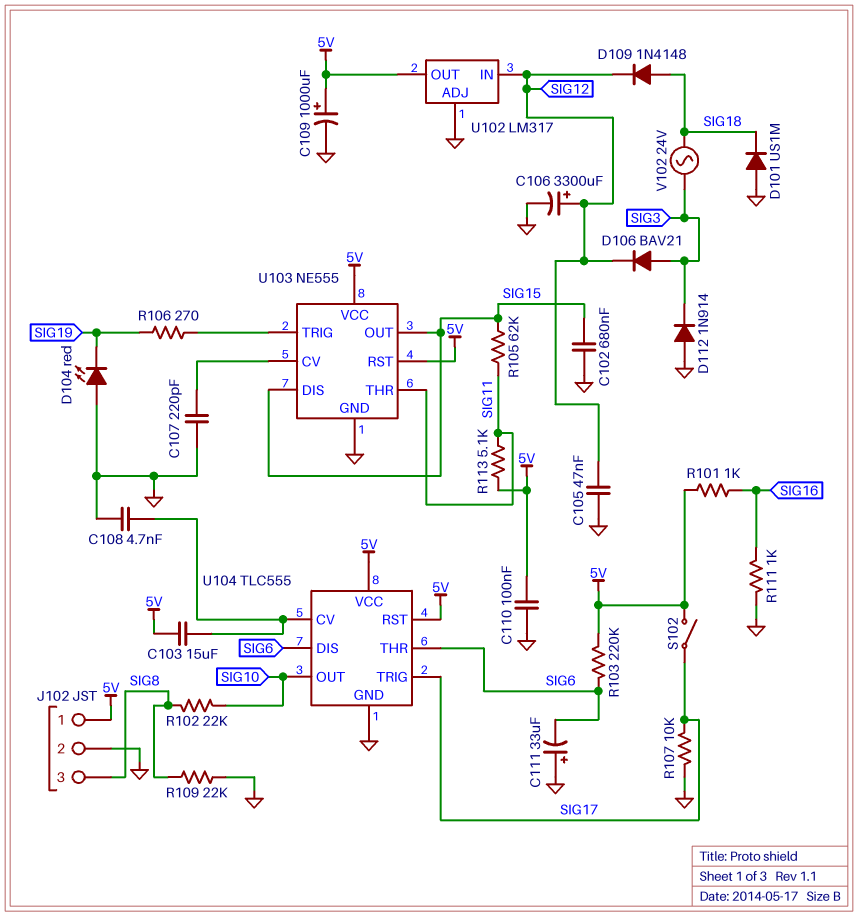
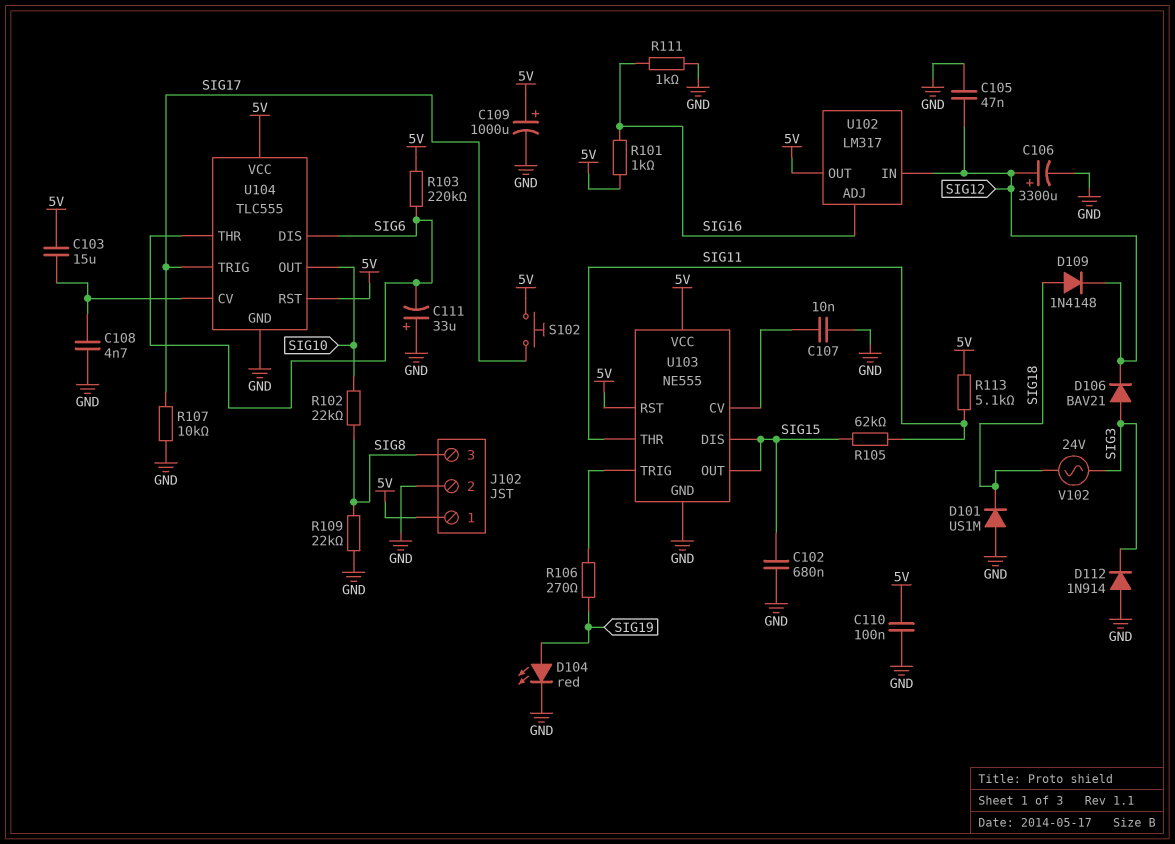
C107: 220pF (GND, U103/CV) -> 10nF (GND, U103/CV)
D104: LED red (A GND, K SIG19) -> LED red (A SIG19, K GND)
S102: switch (5V, SIG17) -> button (5V, SIG17)
U102 pin ADJ: GND -> SIG16

